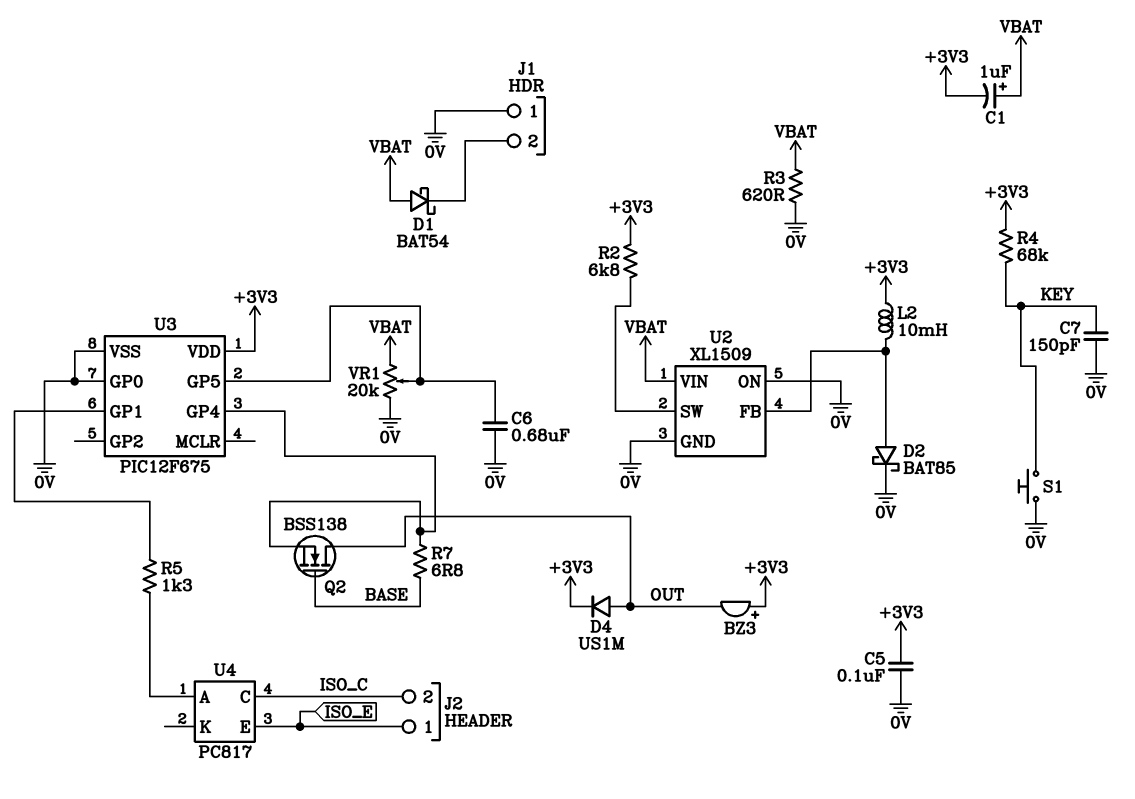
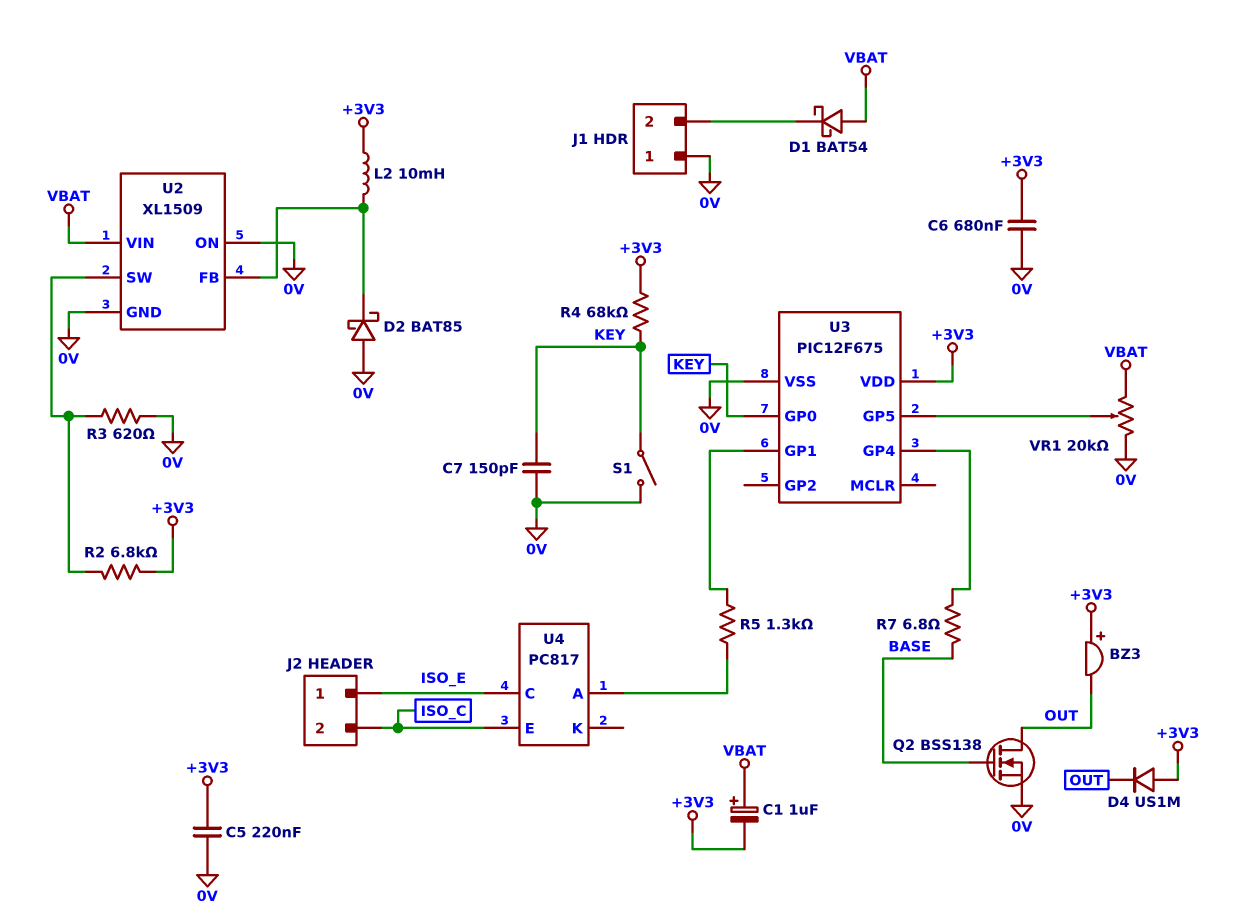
C5: 100nF (+3V3, 0V) -> 220nF (+3V3, 0V)
C6: 680nF (0V, U3/GP5) -> 680nF (+3V3, 0V)
D2: schottky BAT85 (A U2/FB, K 0V) -> schottky BAT85 (A 0V, K U2/FB)
D4: diode US1M (A OUT, K +3V3) -> diode US1M (A +3V3, K OUT)
Q2: NMOS BSS138 (G BASE, D OUT, S U3/GP4) -> NMOS BSS138 (G BASE, D OUT, S 0V)
R3: 620 (0V, VBAT) -> 620 (0V, U2/SW)
S1: button (0V, KEY) -> switch (0V, KEY)
U3 pin GP0: 0V -> KEY
U4 pin C: ISO_C -> ISO_E
U4 pin E: ISO_E -> ISO_C

